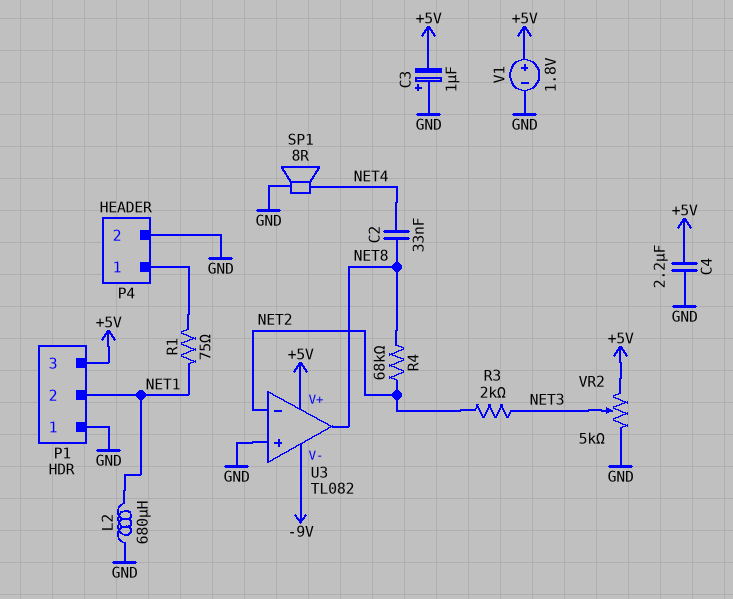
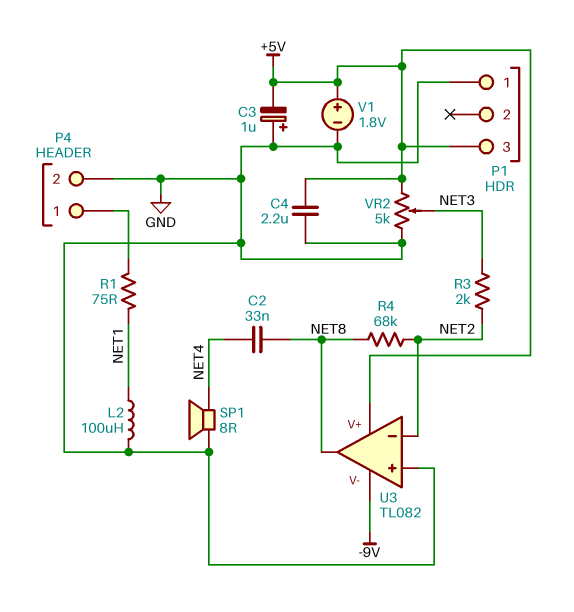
L2: 680uH (GND, NET1) -> 100uH (GND, NET1)
P1 pin 2: NET1 -> none

